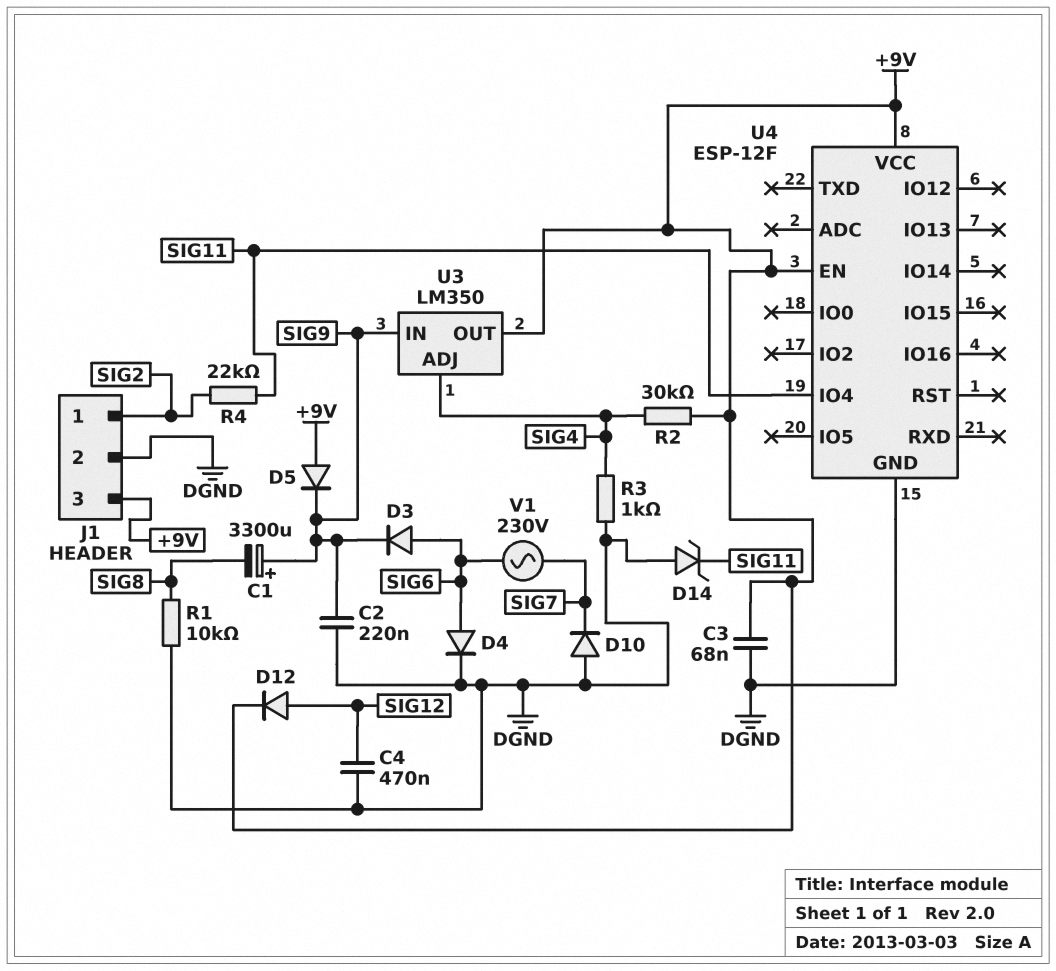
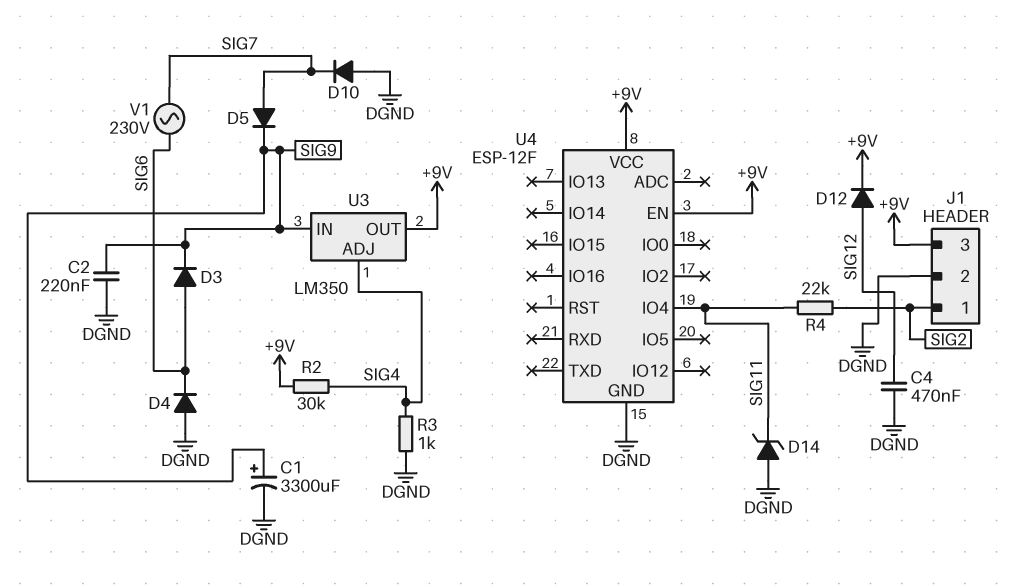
C1: 3300uF (plus SIG9, minus SIG8) -> 3300uF (plus SIG9, minus DGND)
C3: 68nF (+9V, DGND) -> none
D4: diode (A SIG6, K DGND) -> diode (A DGND, K SIG6)
D5: diode (A +9V, K SIG9) -> diode (A SIG7, K SIG9)
R1: 10k (DGND, SIG8) -> none

